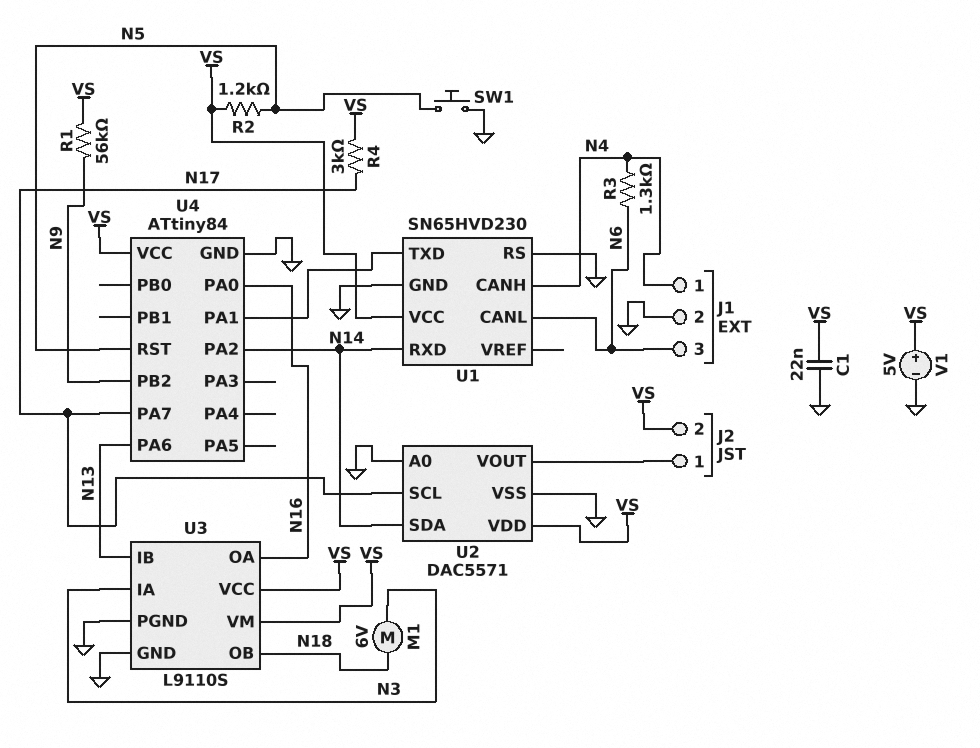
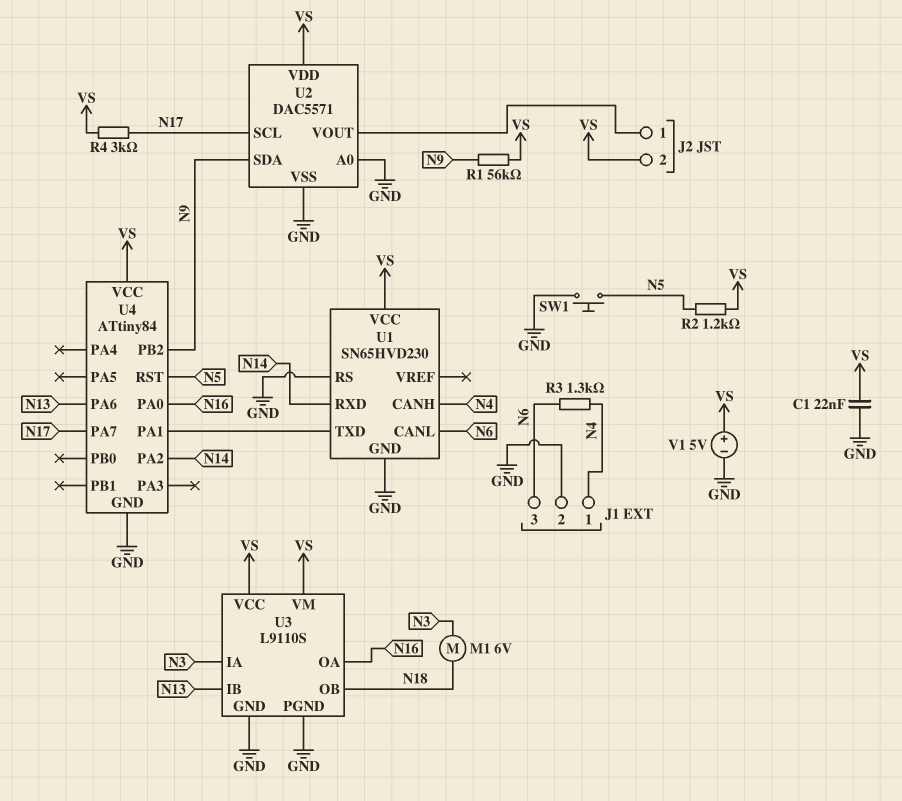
U2 pin SDA: N14 -> N9

